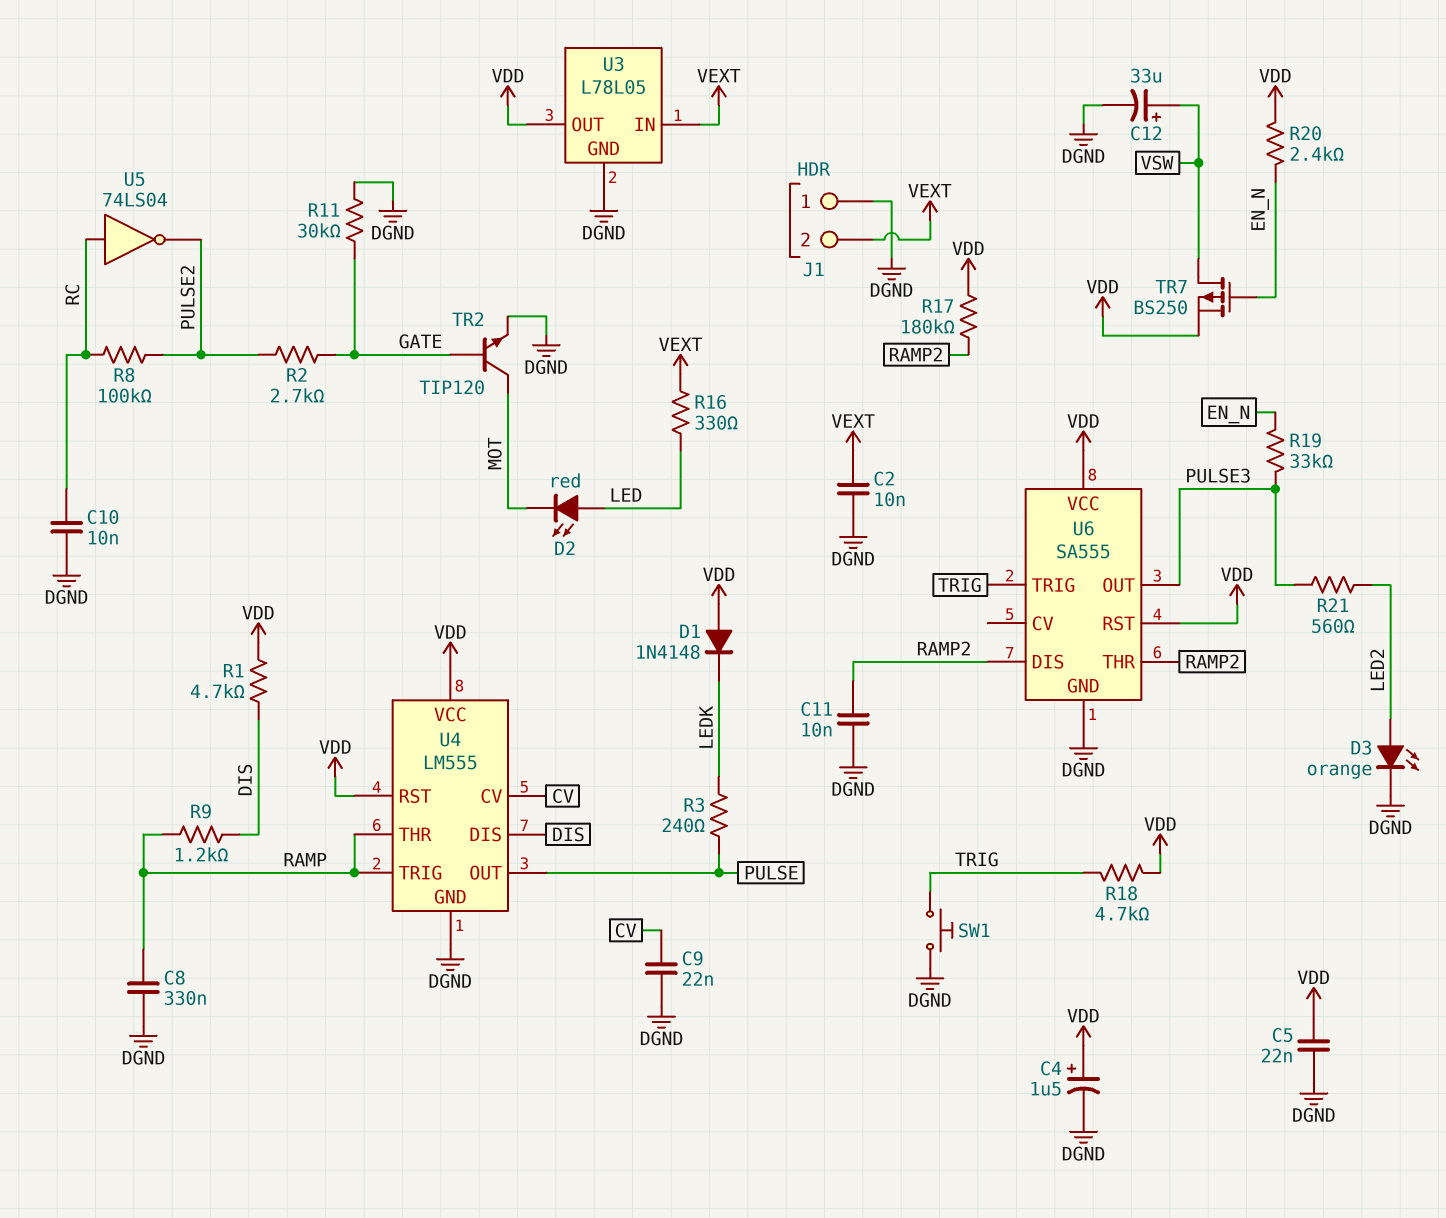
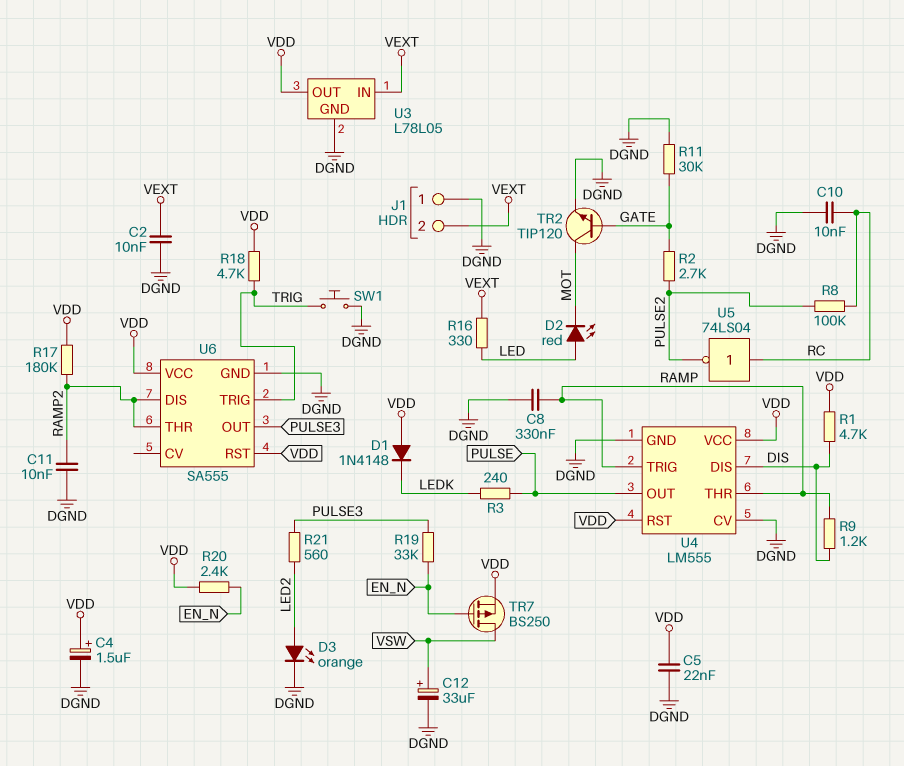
C9: 22nF (CV, DGND) -> none
U4 pin CV: CV -> DGND

